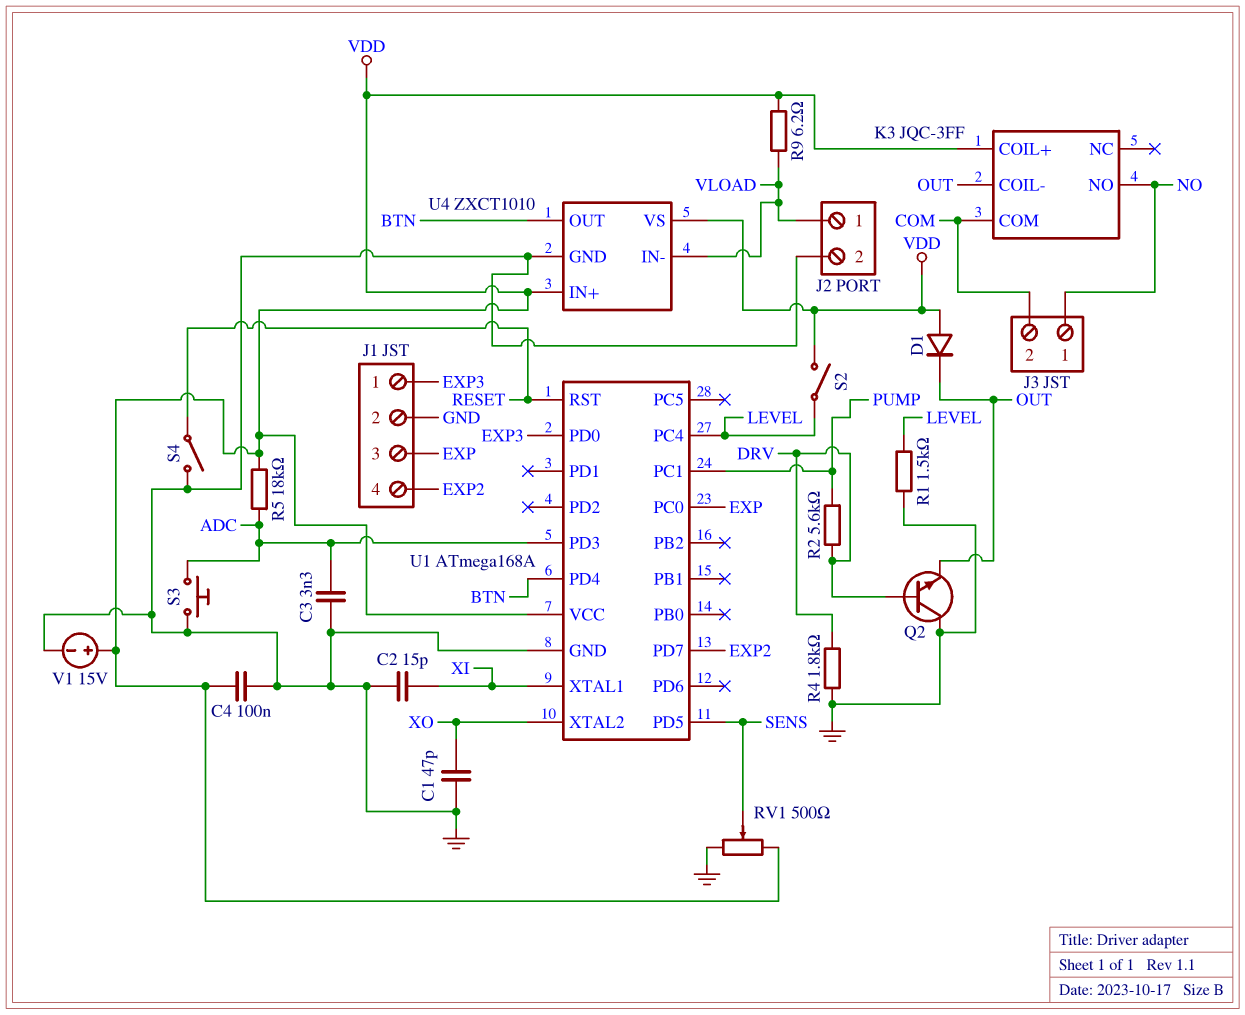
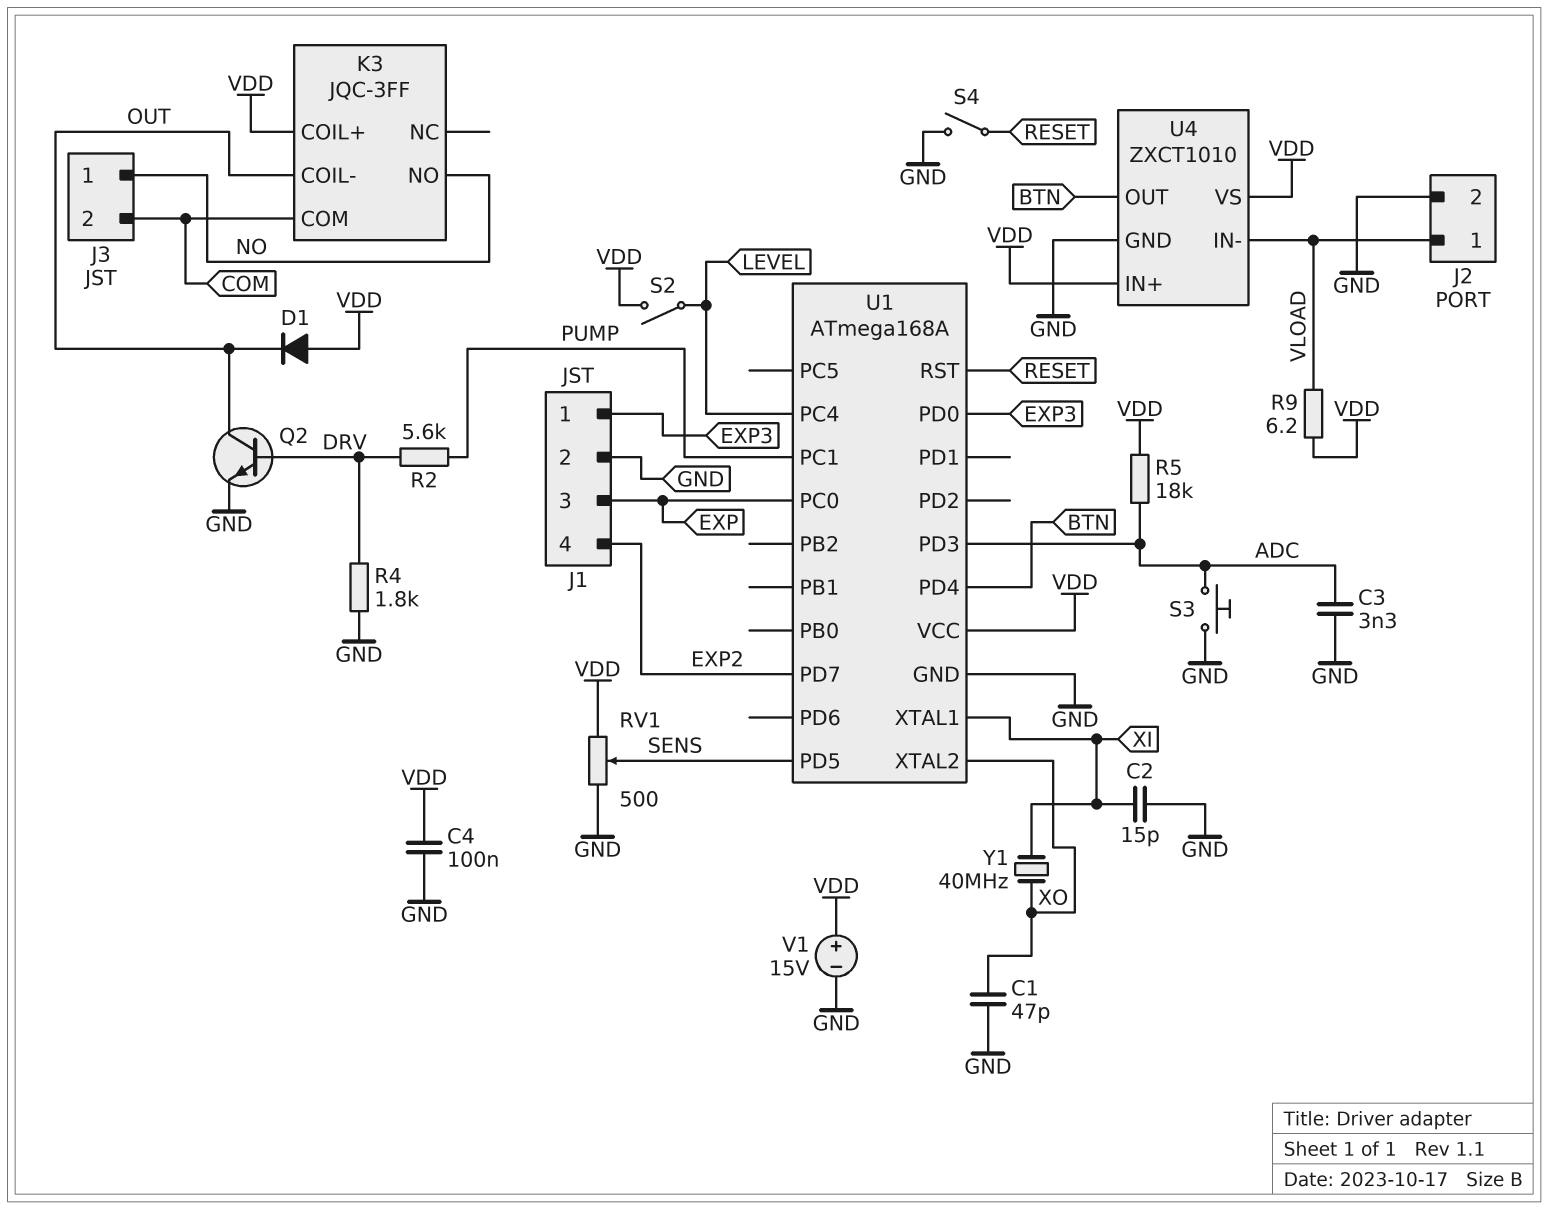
Q2: NPN (B DRV, C GND, E OUT) -> NPN (B DRV, C OUT, E GND)
R1: 1.5k (GND, LEVEL) -> none
Y1: none -> 40MHz (XI, XO)

